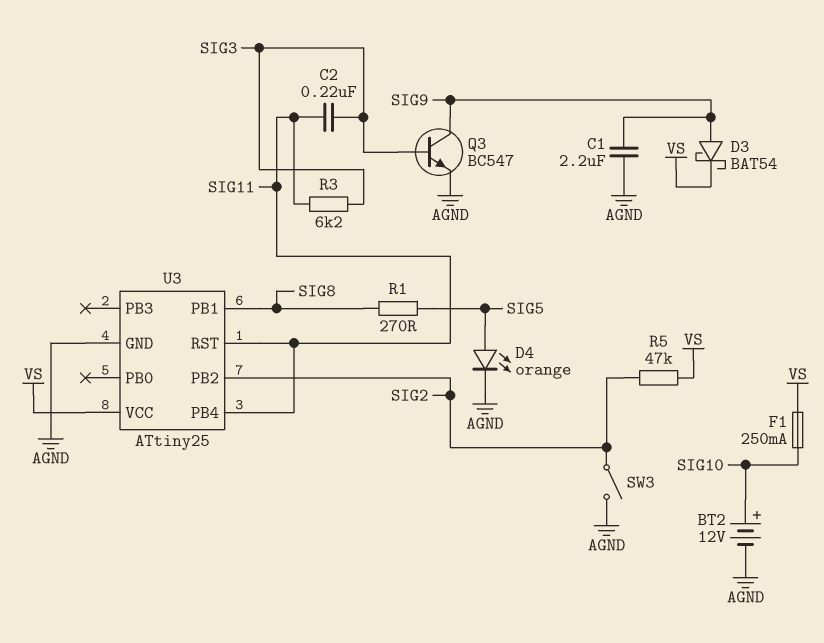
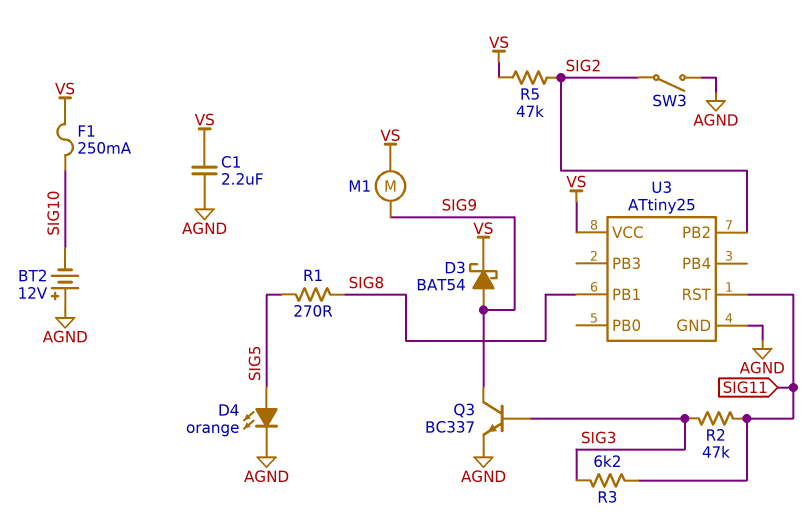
BT2: 12V (plus SIG10, minus AGND) -> 12V (plus AGND, minus SIG10)
C1: 2.2uF (AGND, SIG9) -> 2.2uF (AGND, VS)
C2: 220nF (SIG3, SIG11) -> none
M1: none -> motor (SIG9, VS)
Q3: NPN BC547 (B SIG3, C SIG9, E AGND) -> NPN BC337 (B SIG3, C SIG9, E AGND)
R2: none -> 47k (SIG3, SIG11)
U3 pin PB4: SIG11 -> none

